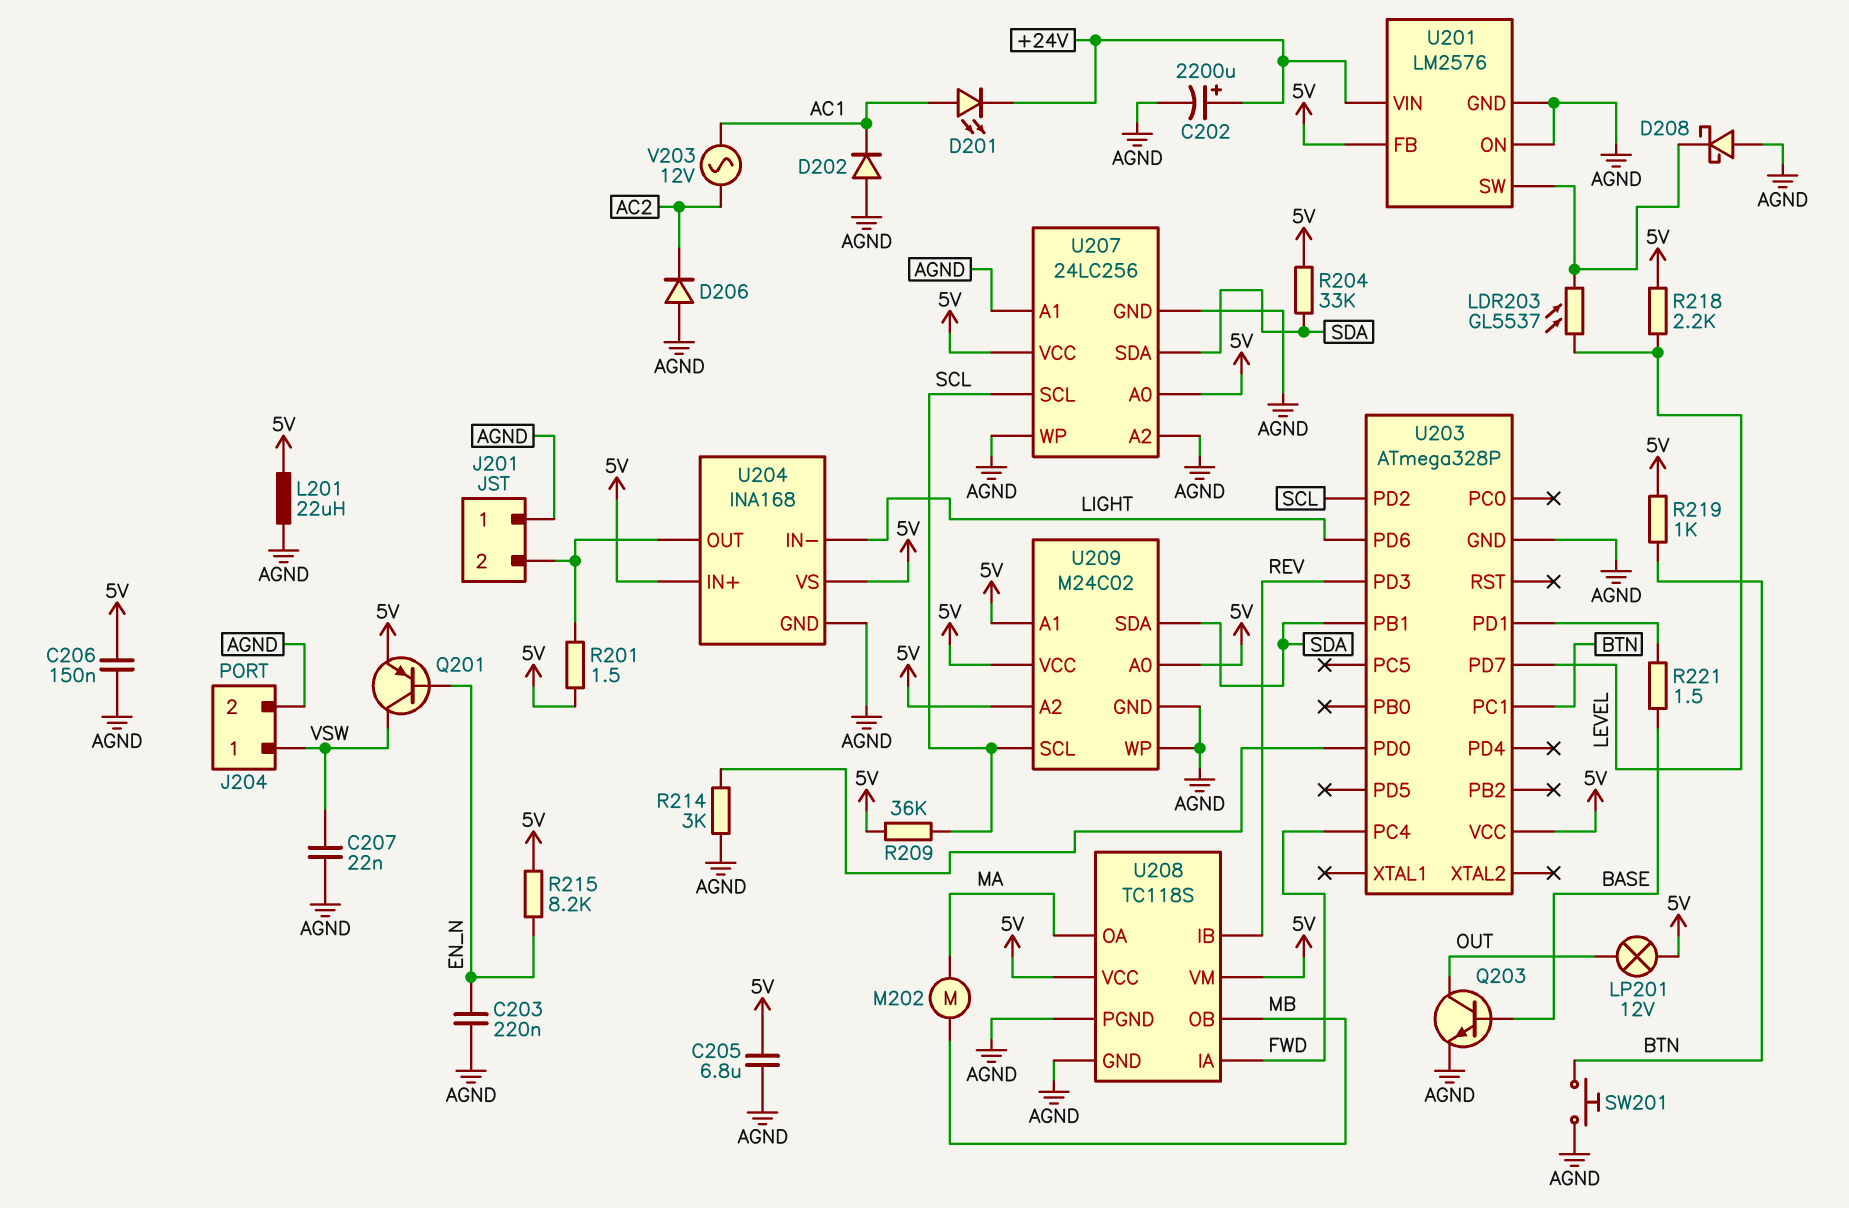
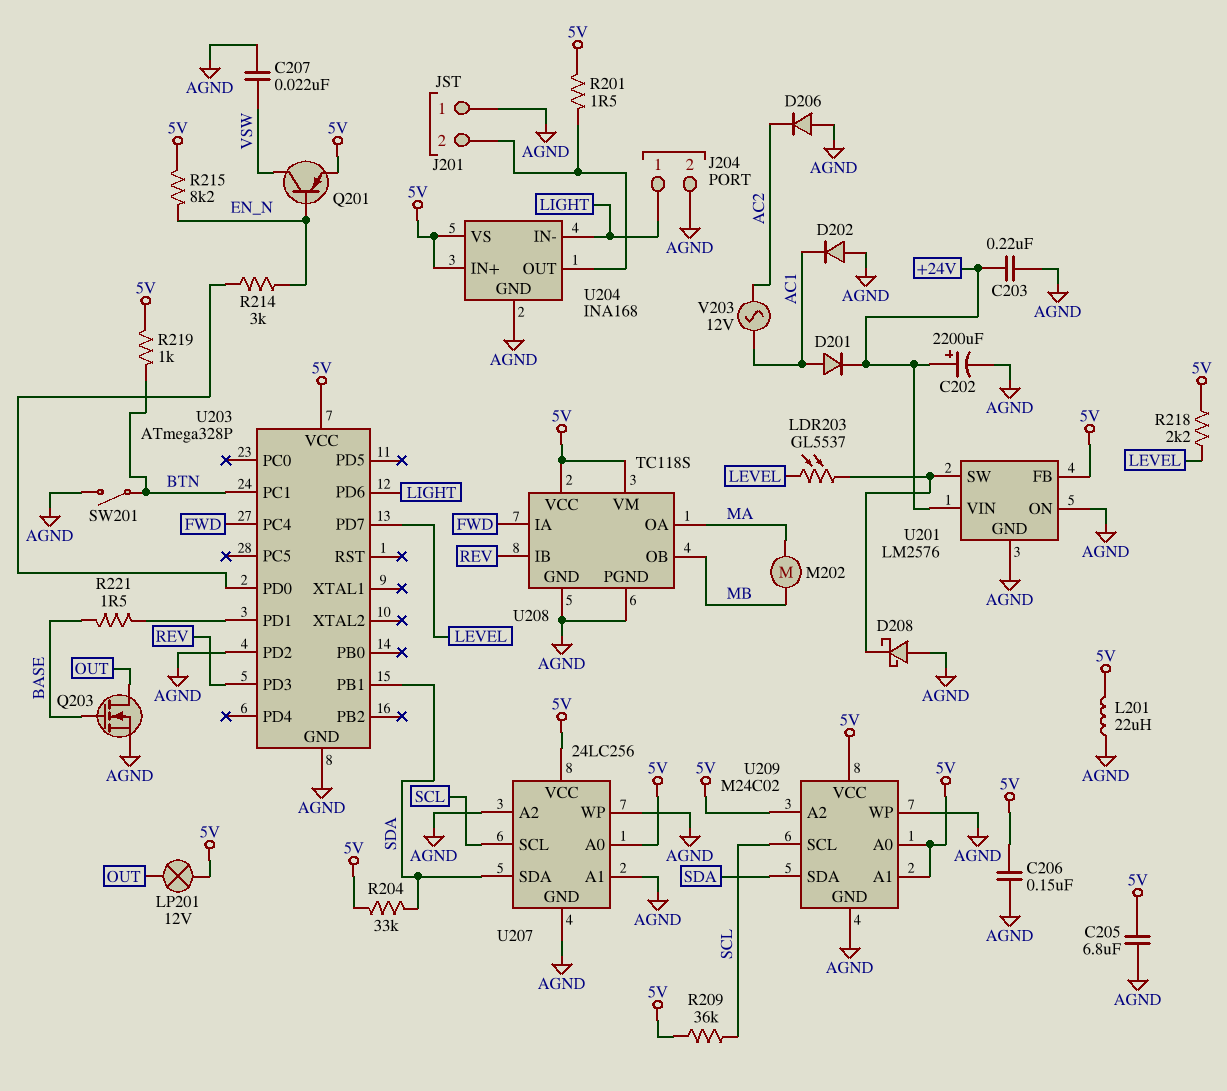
C203: 220nF (AGND, EN_N) -> 220nF (+24V, AGND)
D201: LED (A AC1, K +24V) -> diode (A AC1, K +24V)
J204 pin 1: VSW -> LIGHT
Q203: NPN (B BASE, C OUT, E AGND) -> NMOS (G BASE, D OUT, S AGND)
R214: 3k (AGND, U203/PD0) -> 3k (EN_N, U203/PD0)
SW201: button (AGND, BTN) -> switch (AGND, BTN)
U203 pin PD2: SCL -> AGND

